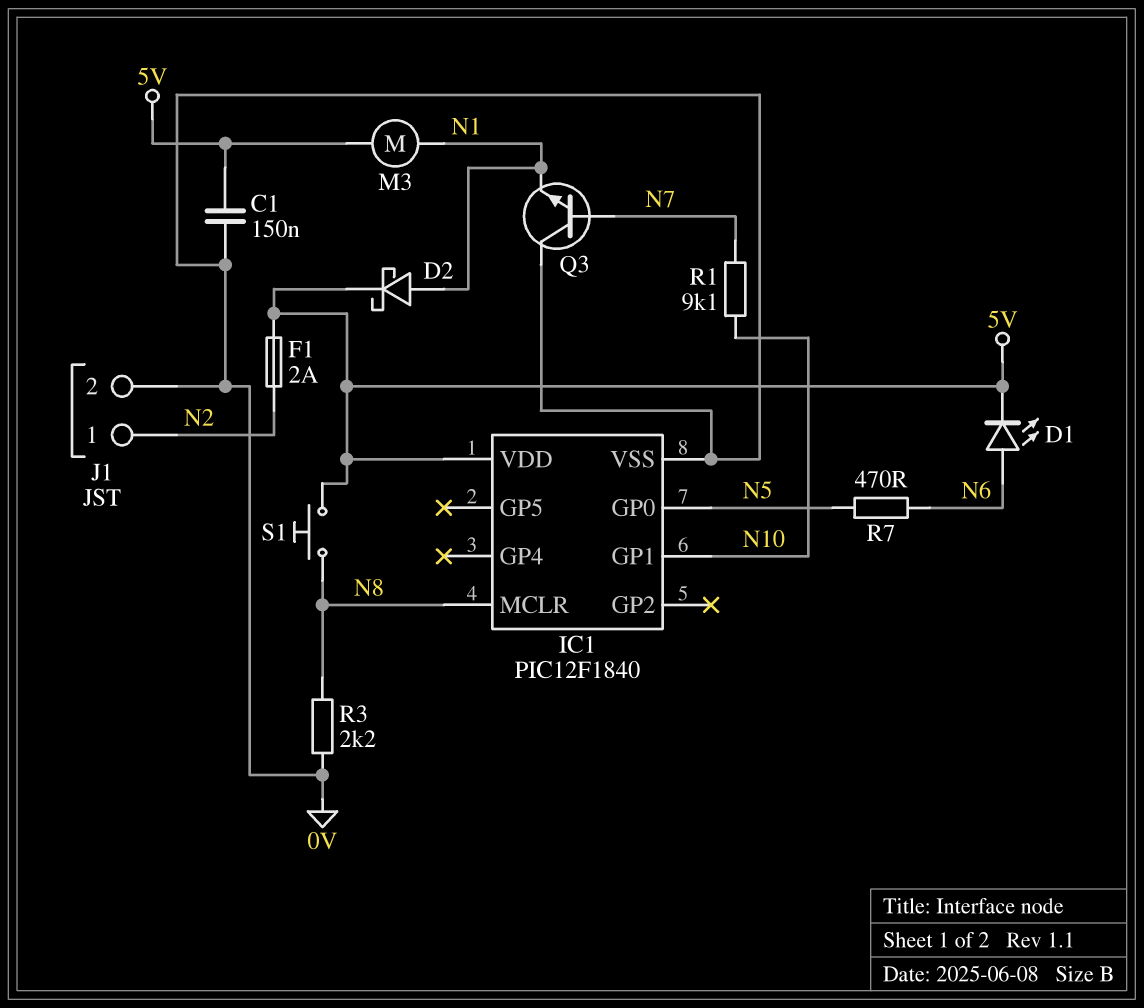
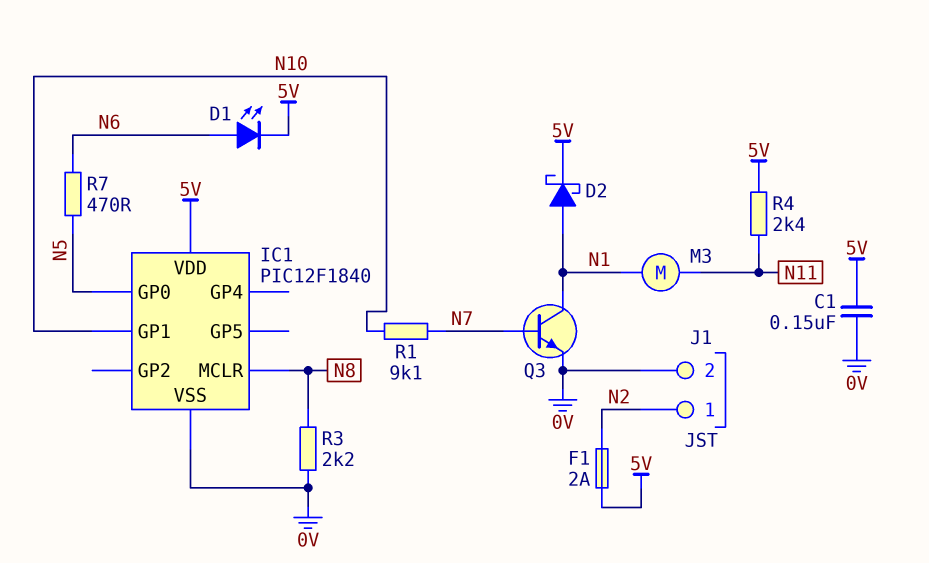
M3: motor (5V, N1) -> motor (N1, N11)
Q3: NPN (B N7, C 0V, E N1) -> NPN (B N7, C N1, E 0V)
R4: none -> 2.4k (5V, N11)
S1: button (5V, N8) -> none

